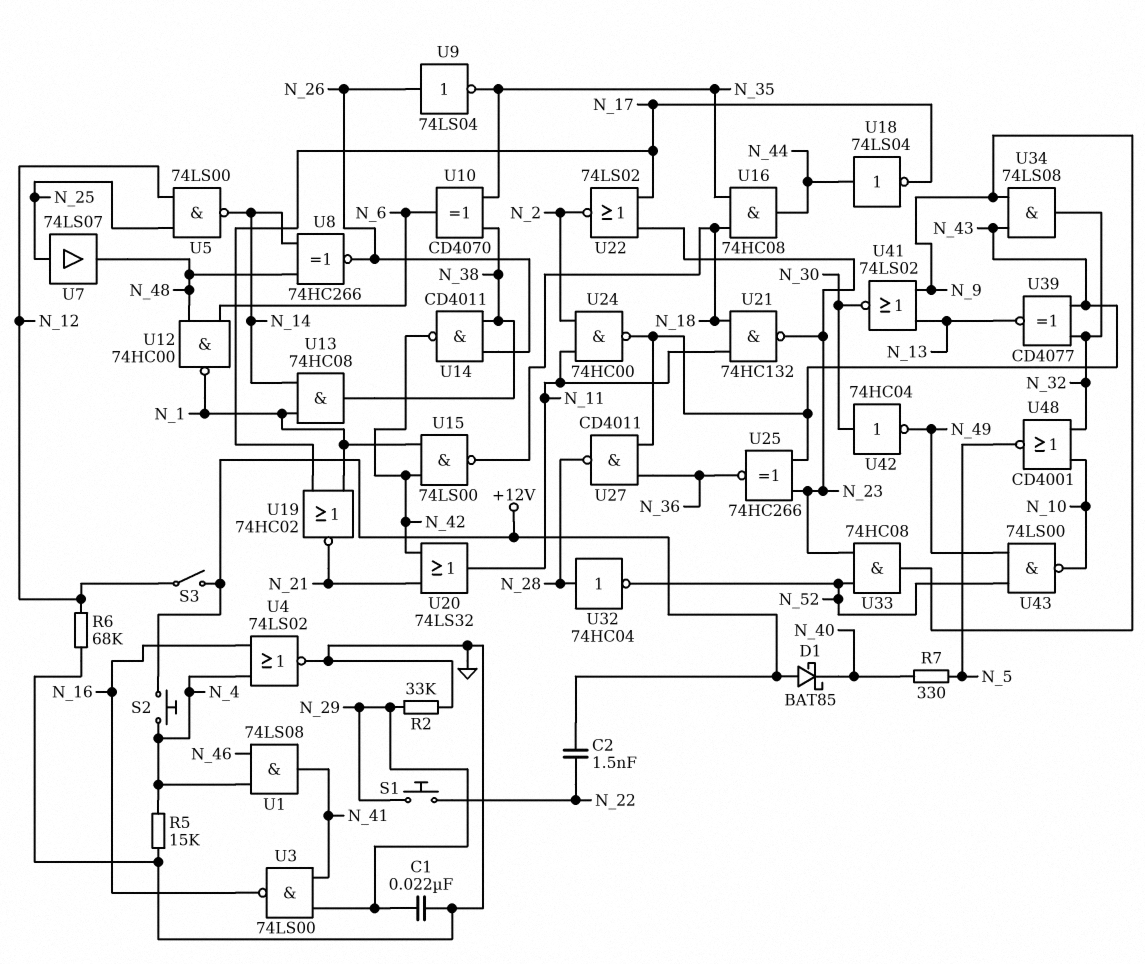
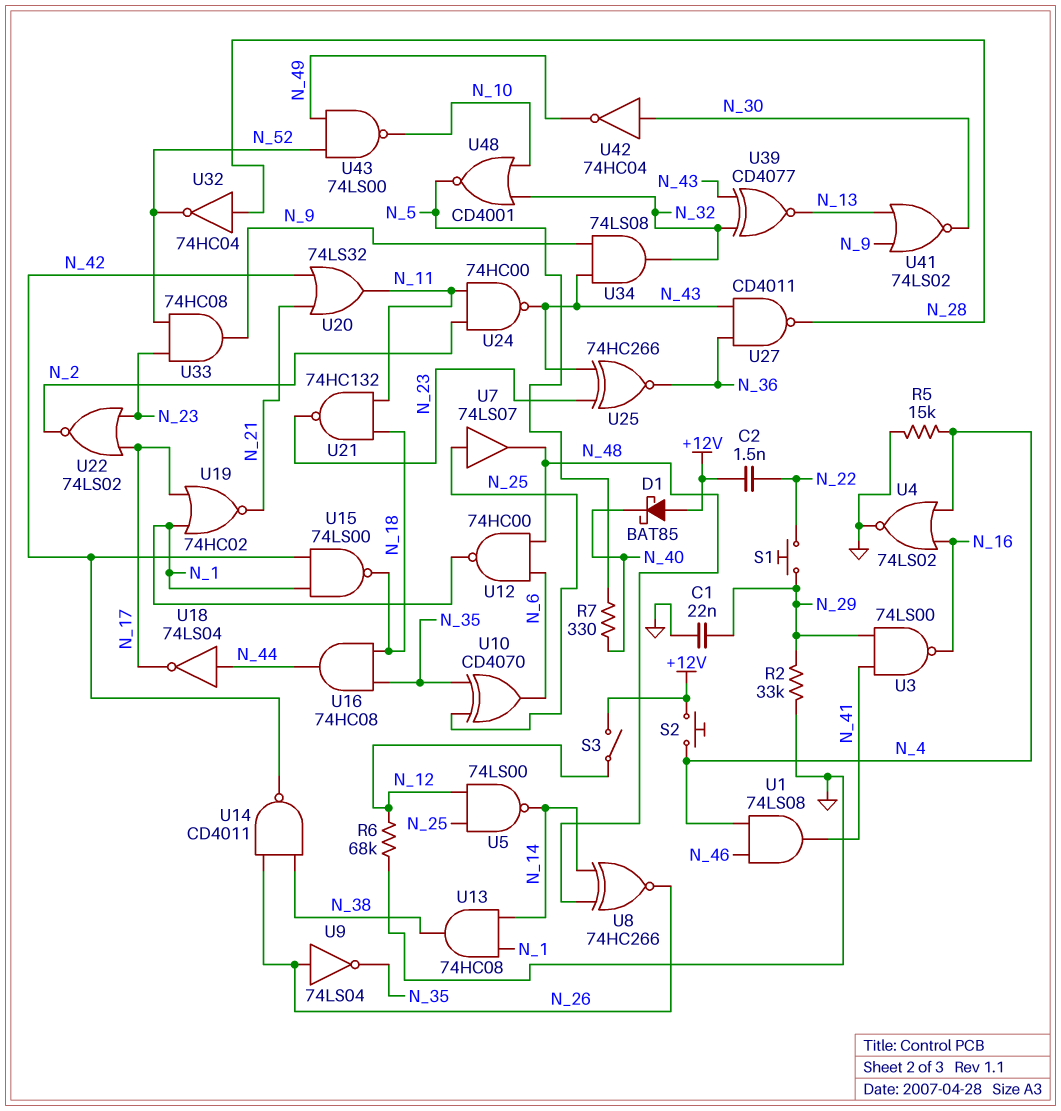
U10: XOR CD4070 (in N_35, in N_38, out N_6) -> XOR CD4070 (in N_25, in N_35, out N_6)

